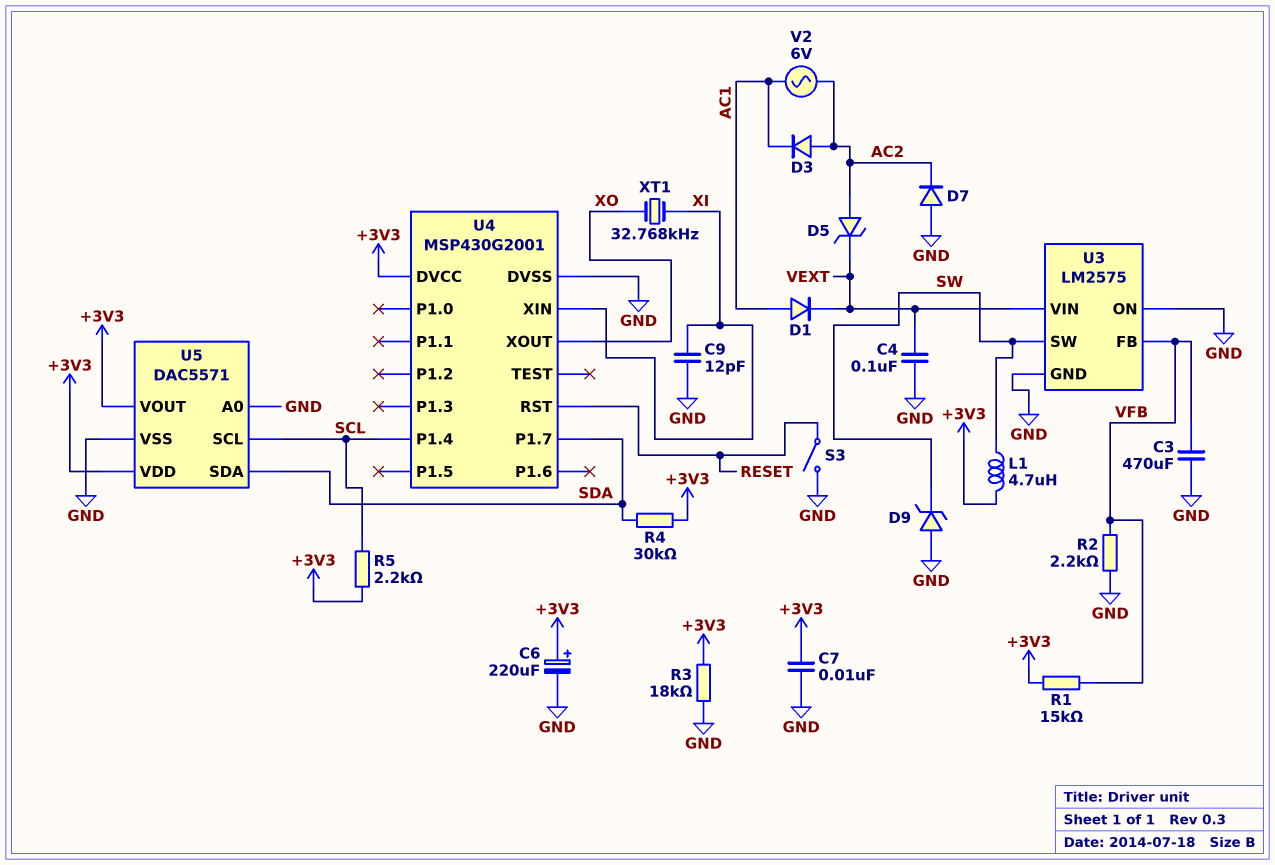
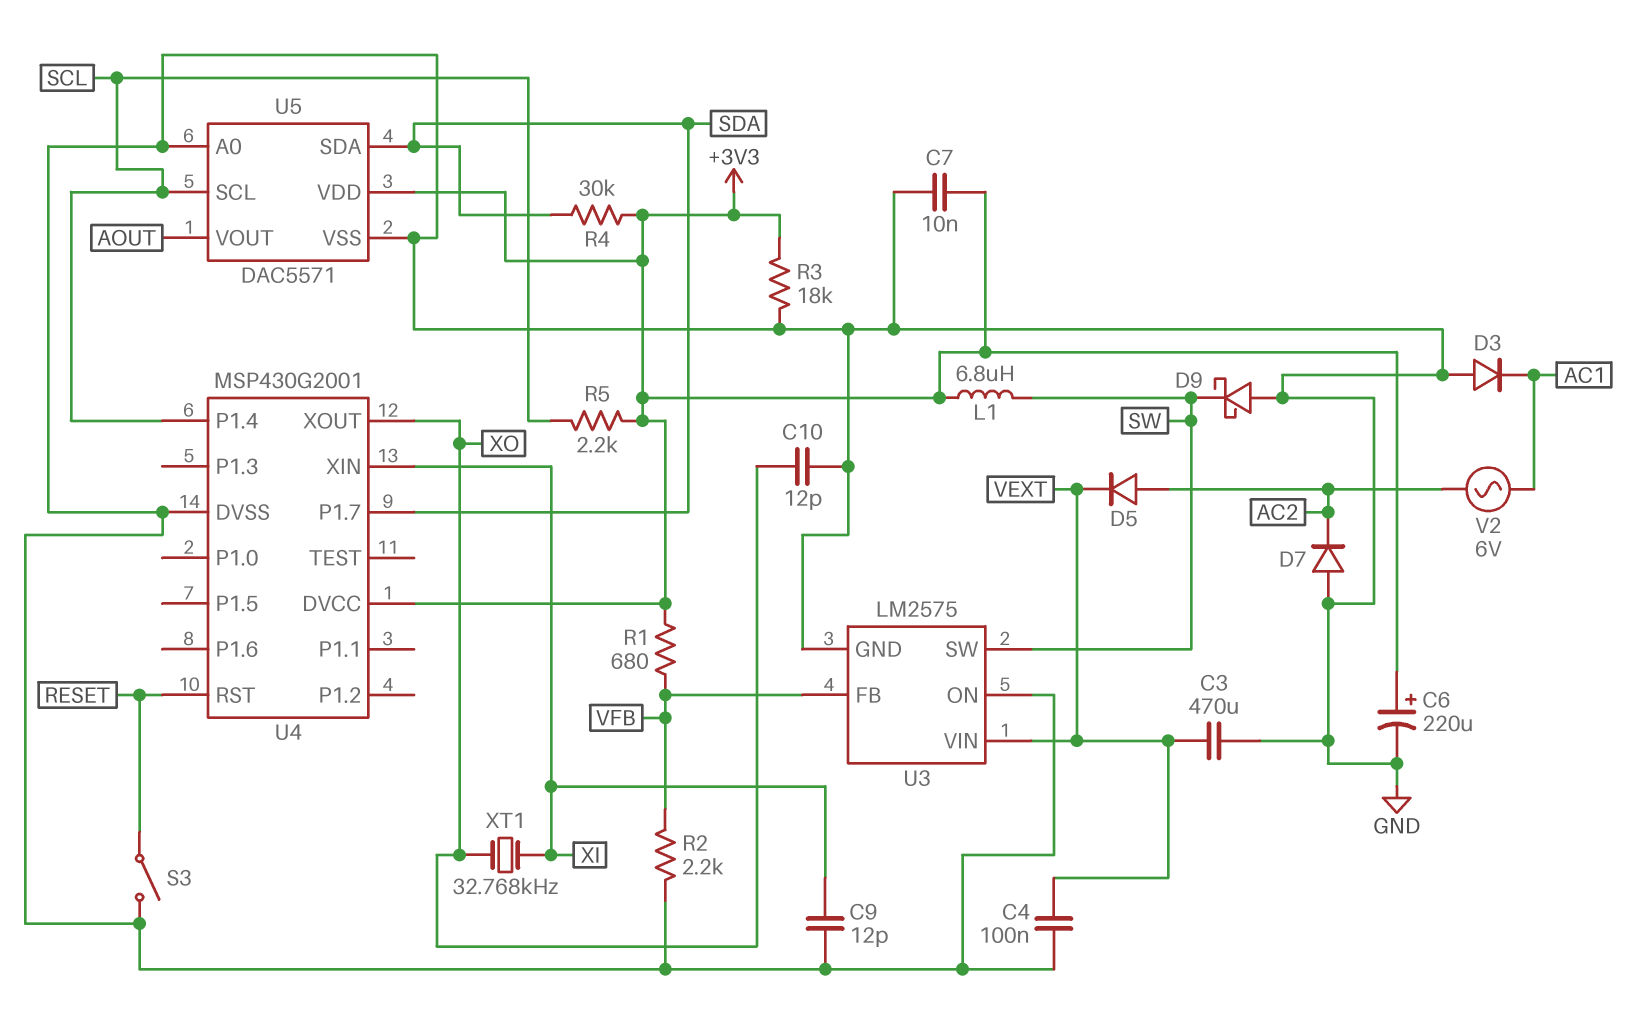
C3: 470uF (GND, VFB) -> 470uF (GND, VEXT)
C10: none -> 12pF (GND, XO)
D1: diode (A AC1, K VEXT) -> none
D3: diode (A AC2, K AC1) -> diode (A GND, K AC1)
D5: zener (A AC2, K VEXT) -> diode (A AC2, K VEXT)
D9: zener (A GND, K SW) -> schottky (A GND, K SW)
L1: 4.7uH (+3V3, SW) -> 6.8uH (+3V3, SW)
R1: 15k (+3V3, VFB) -> 680 (+3V3, VFB)
U5 pin VOUT: +3V3 -> AOUT

